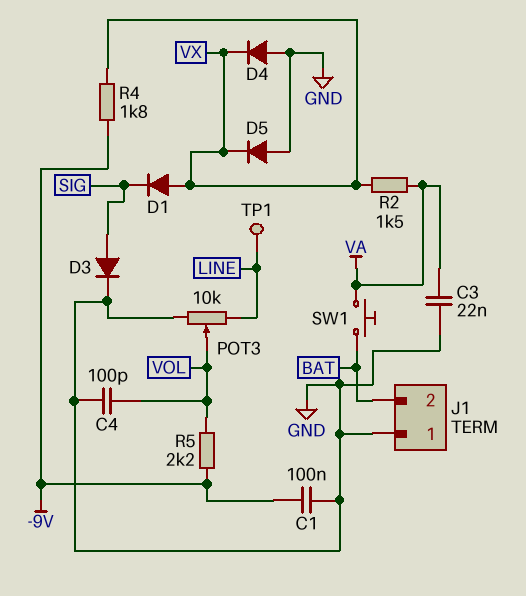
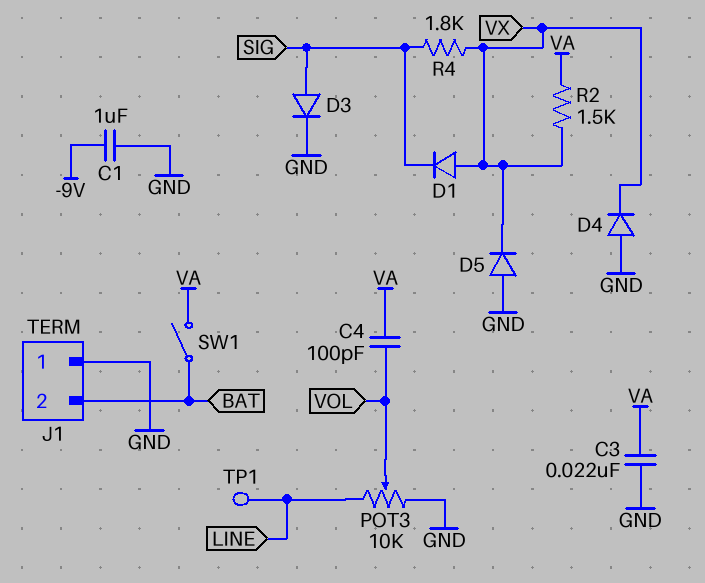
C1: 100nF (-9V, GND) -> 1uF (-9V, GND)
C4: 100pF (GND, VOL) -> 100pF (VA, VOL)
R4: 1.8k (-9V, VX) -> 1.8k (SIG, VX)
R5: 2.2k (-9V, VOL) -> none
SW1: button (BAT, VA) -> switch (BAT, VA)

